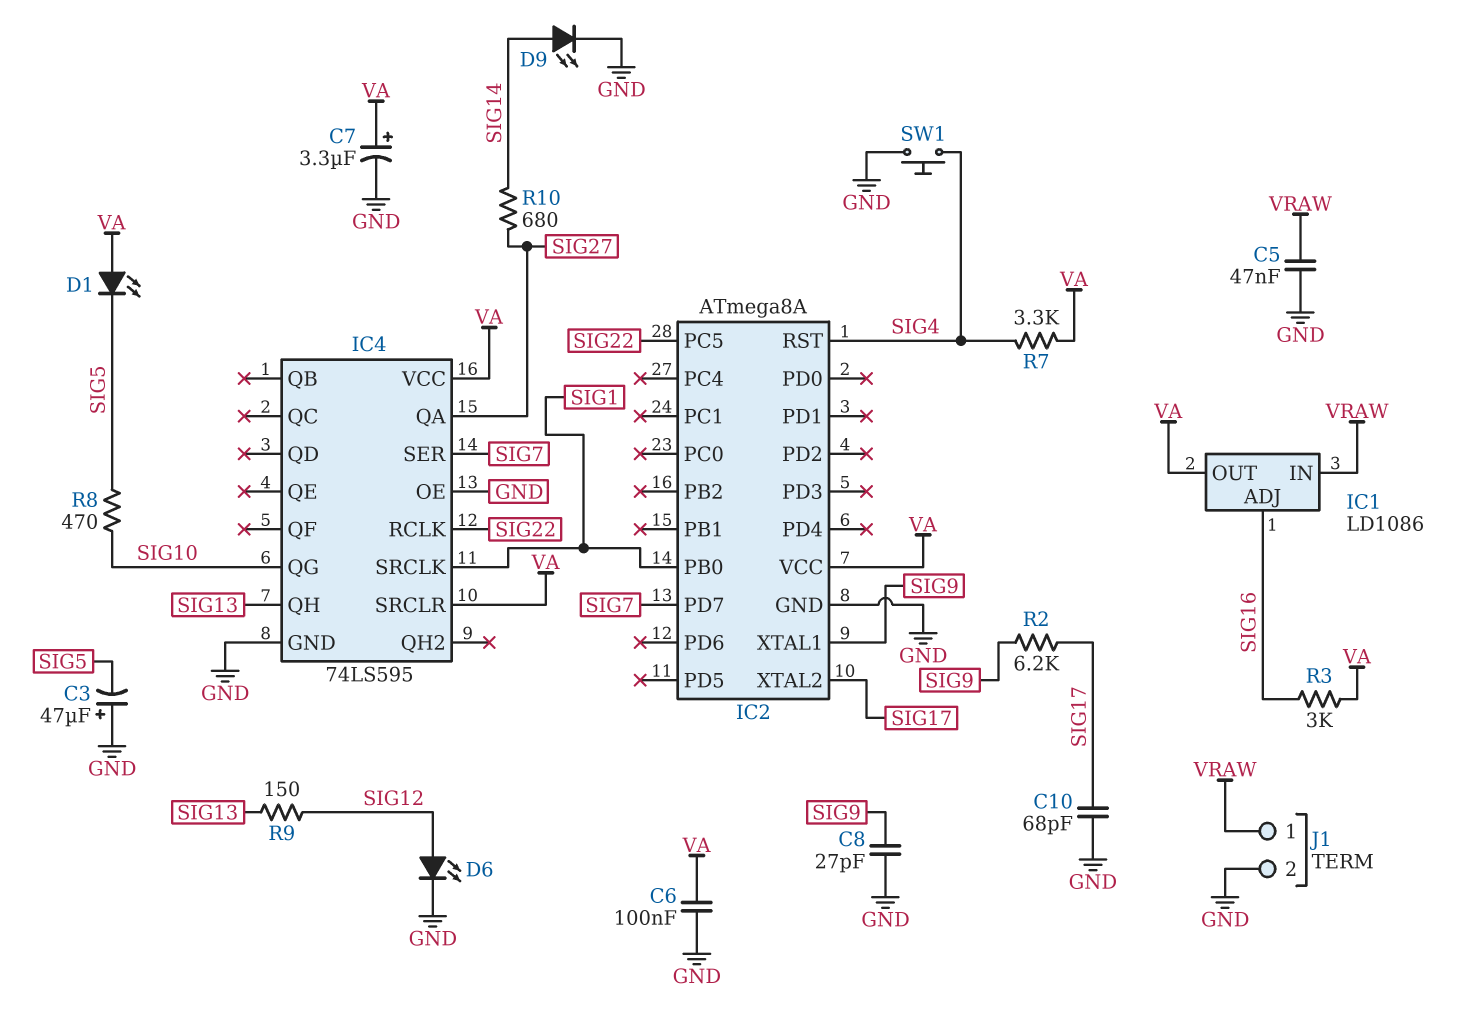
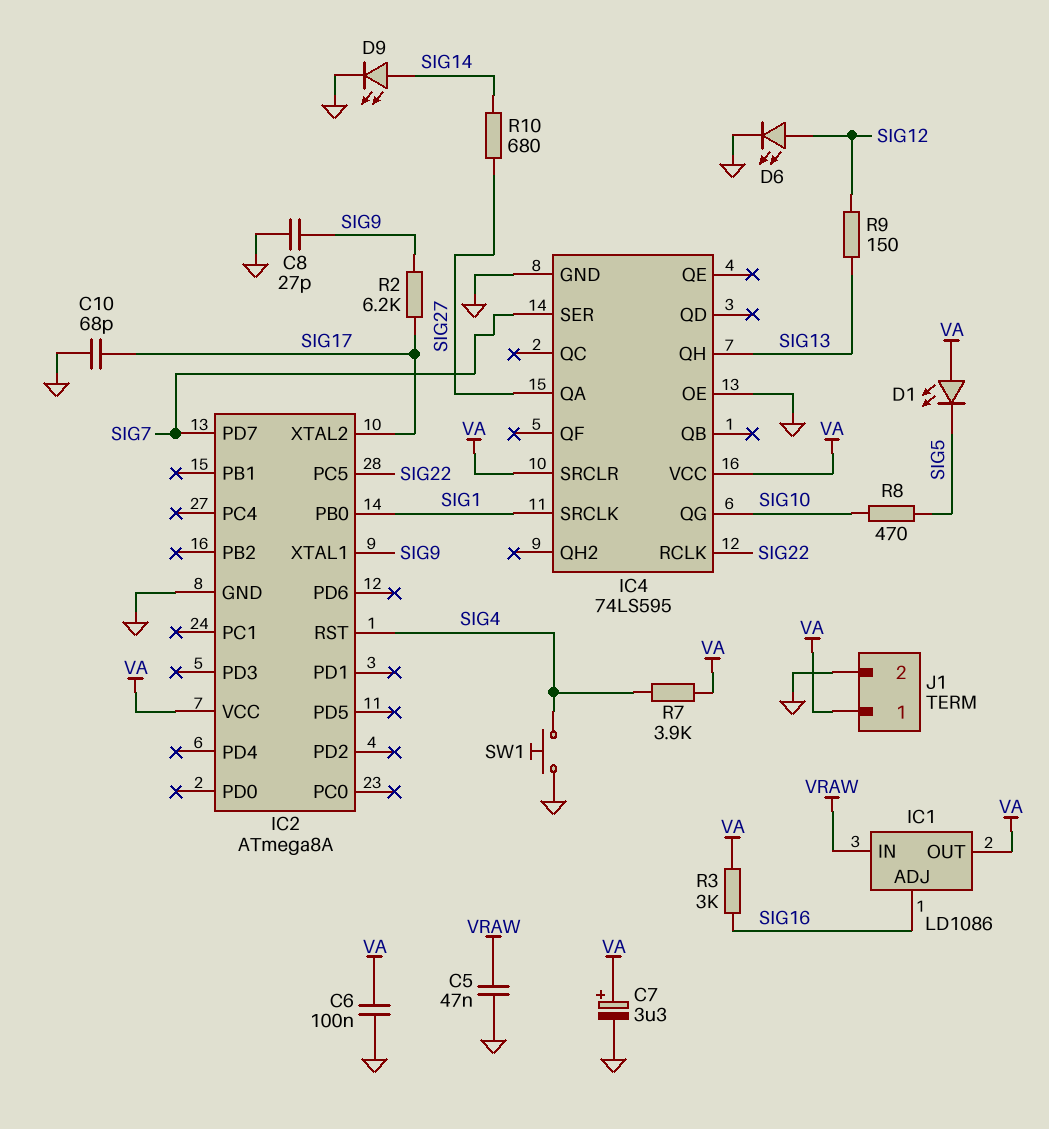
C3: 47uF (plus GND, minus SIG5) -> none
J1 pin 1: VRAW -> VA
R7: 3.3k (SIG4, VA) -> 3.9k (SIG4, VA)

